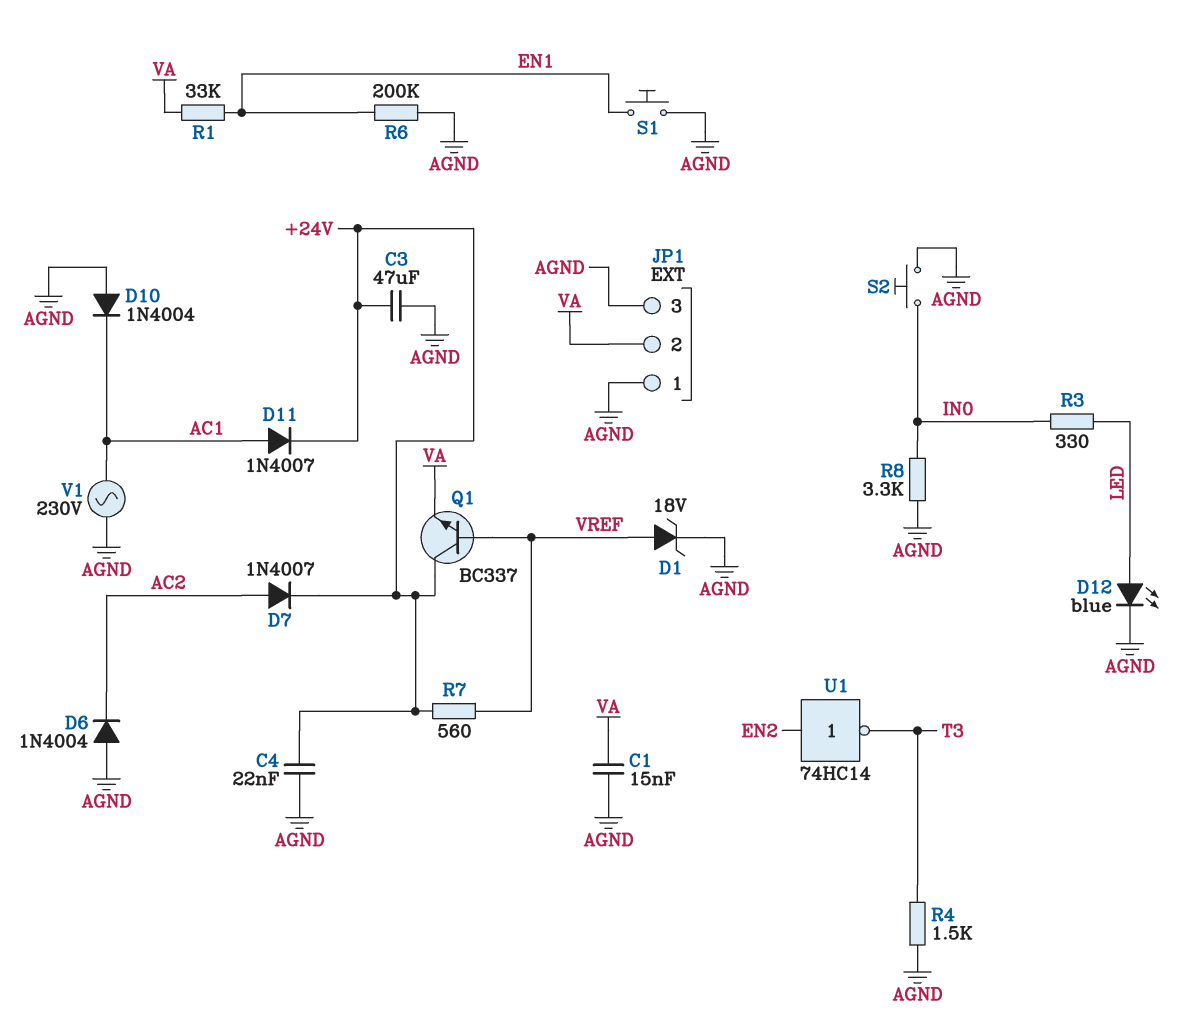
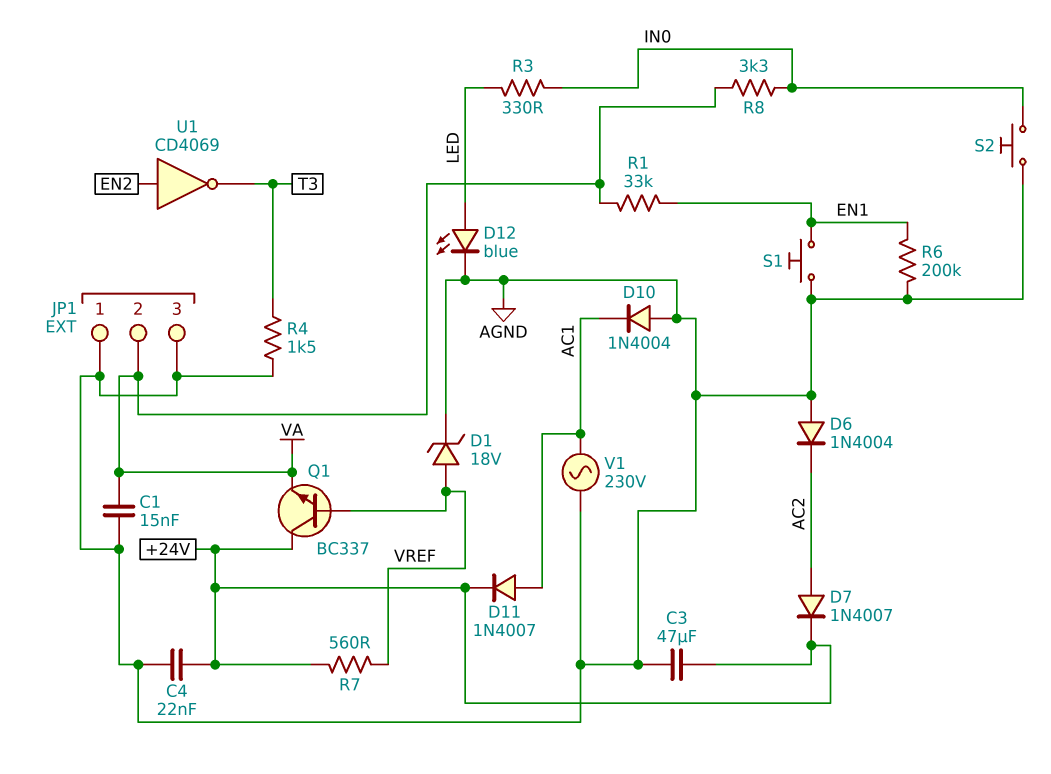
R8: 3.3k (AGND, IN0) -> 3.3k (IN0, VA)
U1: NOT 74HC14 (in EN2, out T3) -> NOT CD4069 (in EN2, out T3)

